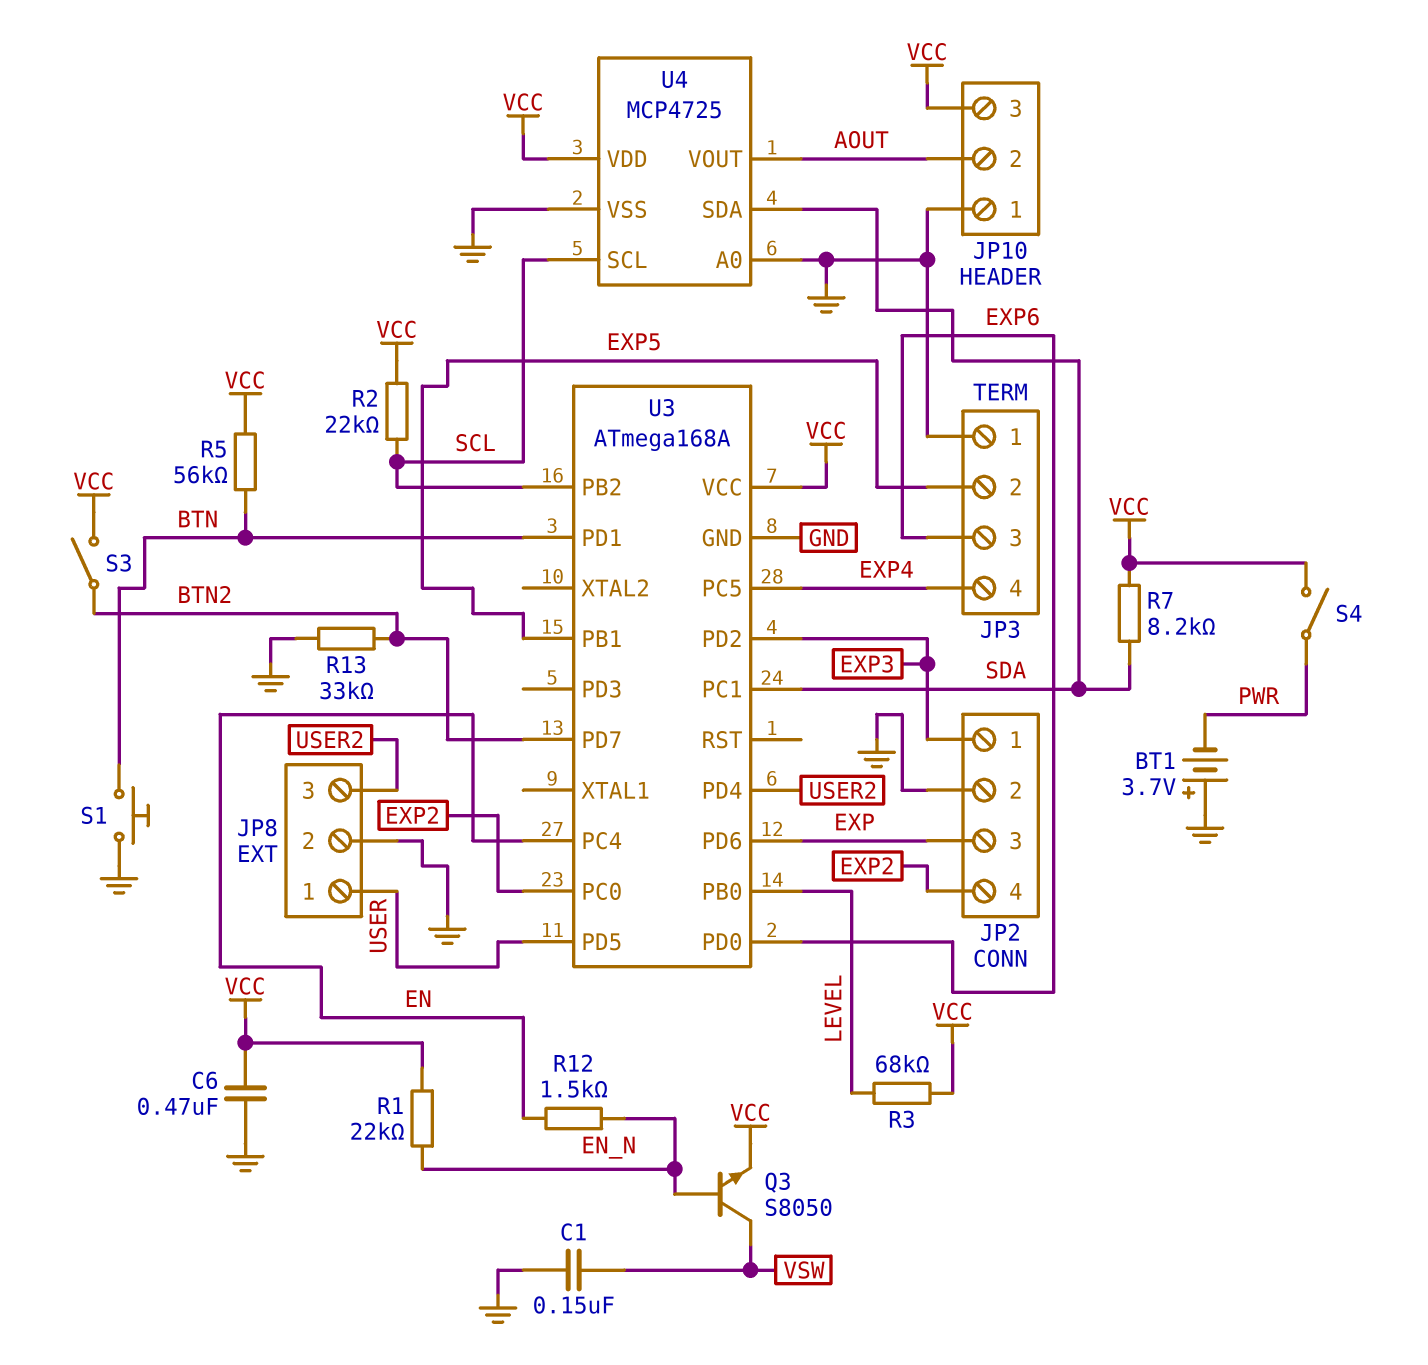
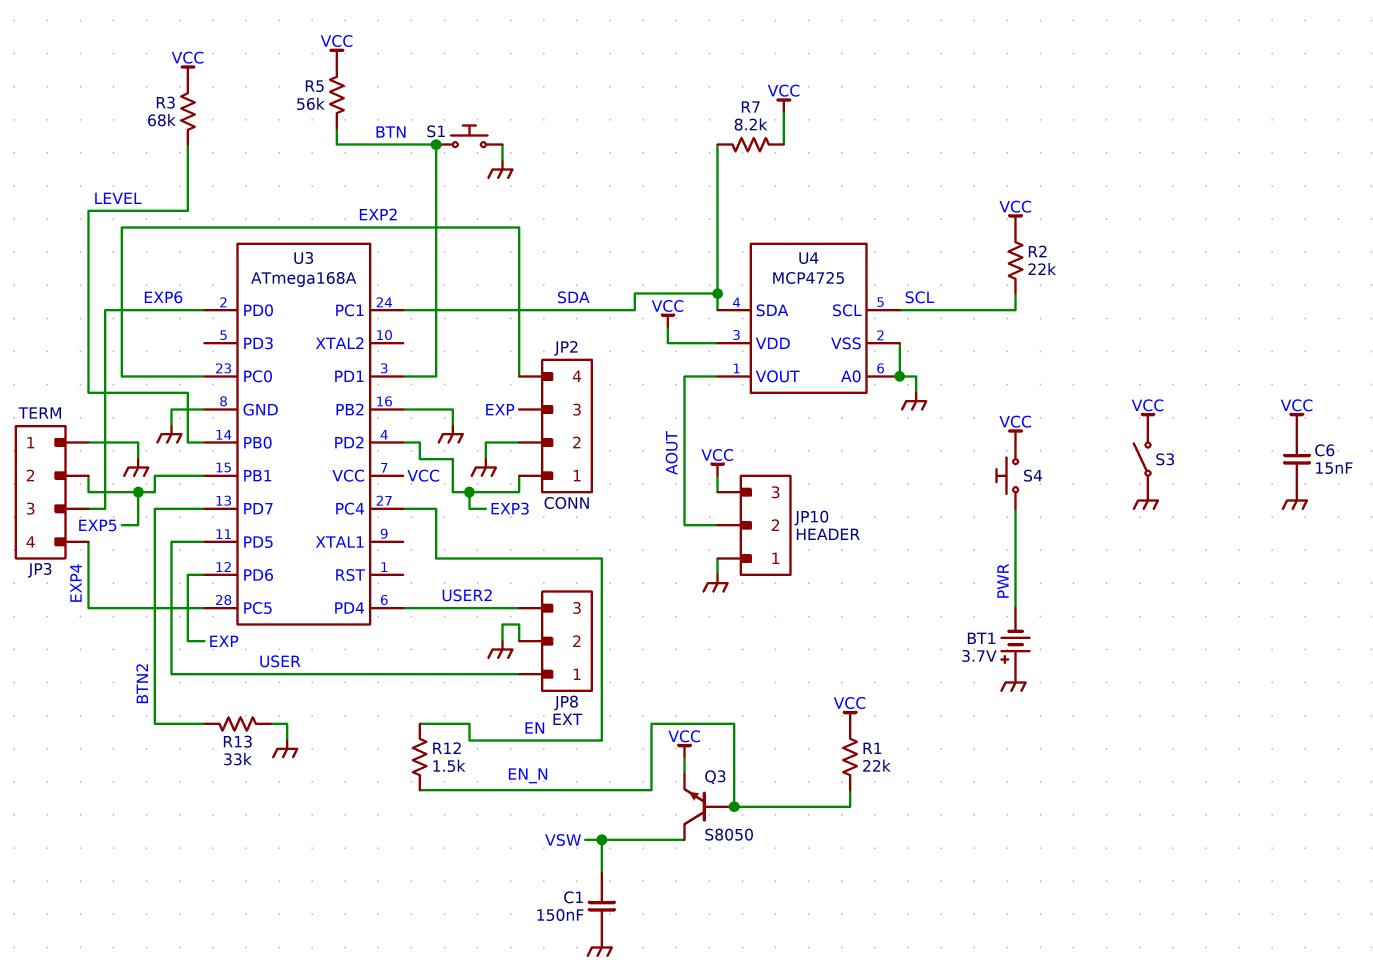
C6: 470nF (GND, VCC) -> 15nF (GND, VCC)
S3: switch (BTN2, VCC) -> switch (GND, VCC)
S4: switch (PWR, VCC) -> button (PWR, VCC)
U3 pin PB2: SCL -> GND

